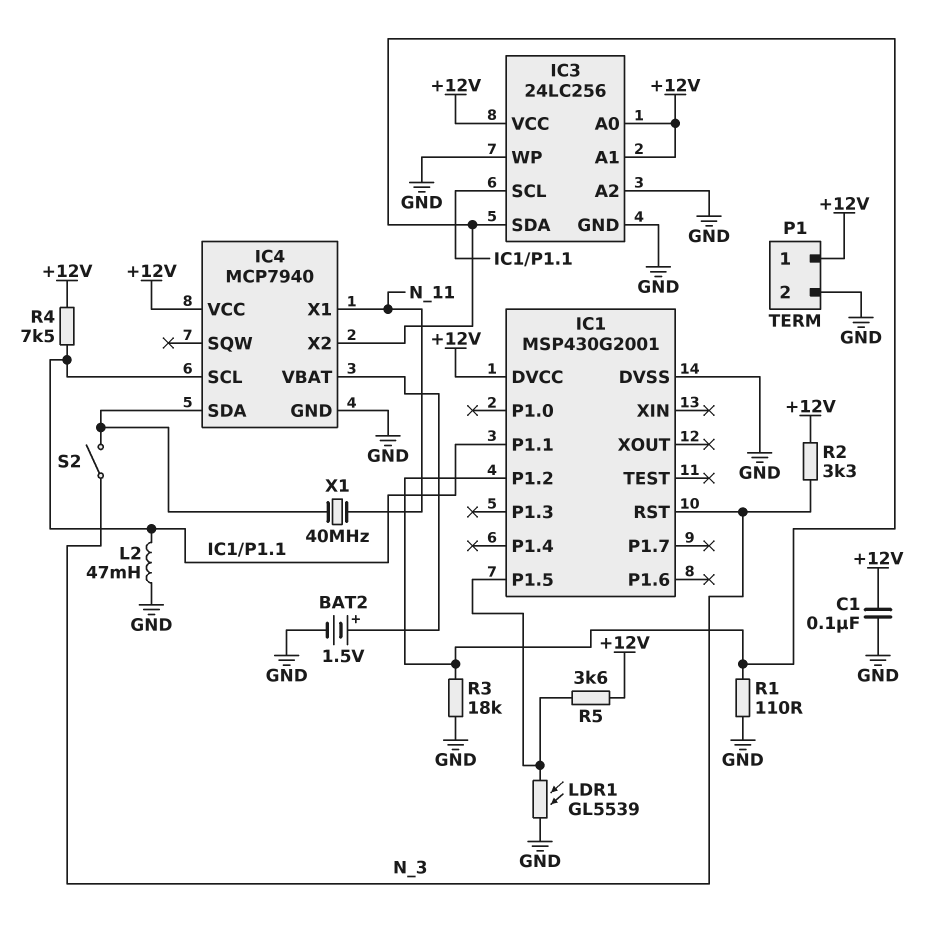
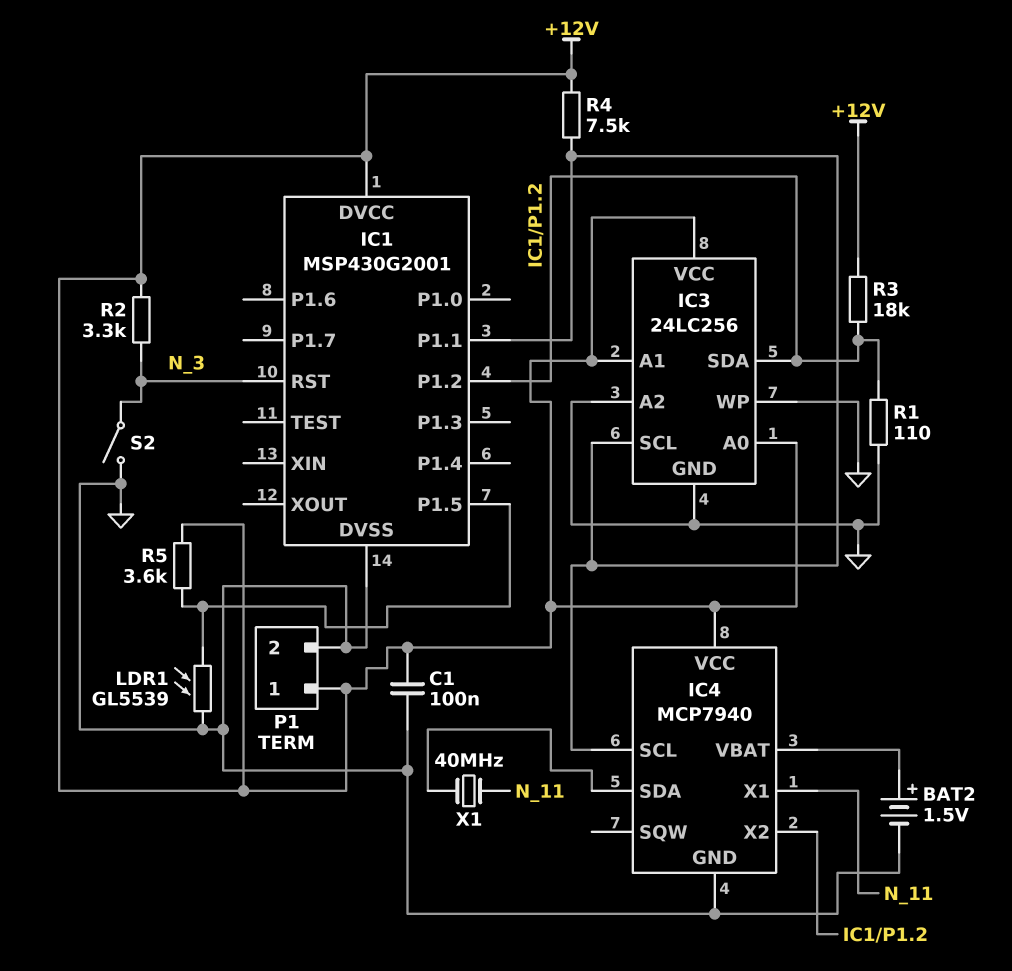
L2: 47mH (GND, IC1/P1.1) -> none
R3: 18k (GND, IC1/P1.2) -> 18k (+12V, IC1/P1.2)
S2: switch (IC4/SDA, N_3) -> switch (GND, N_3)

